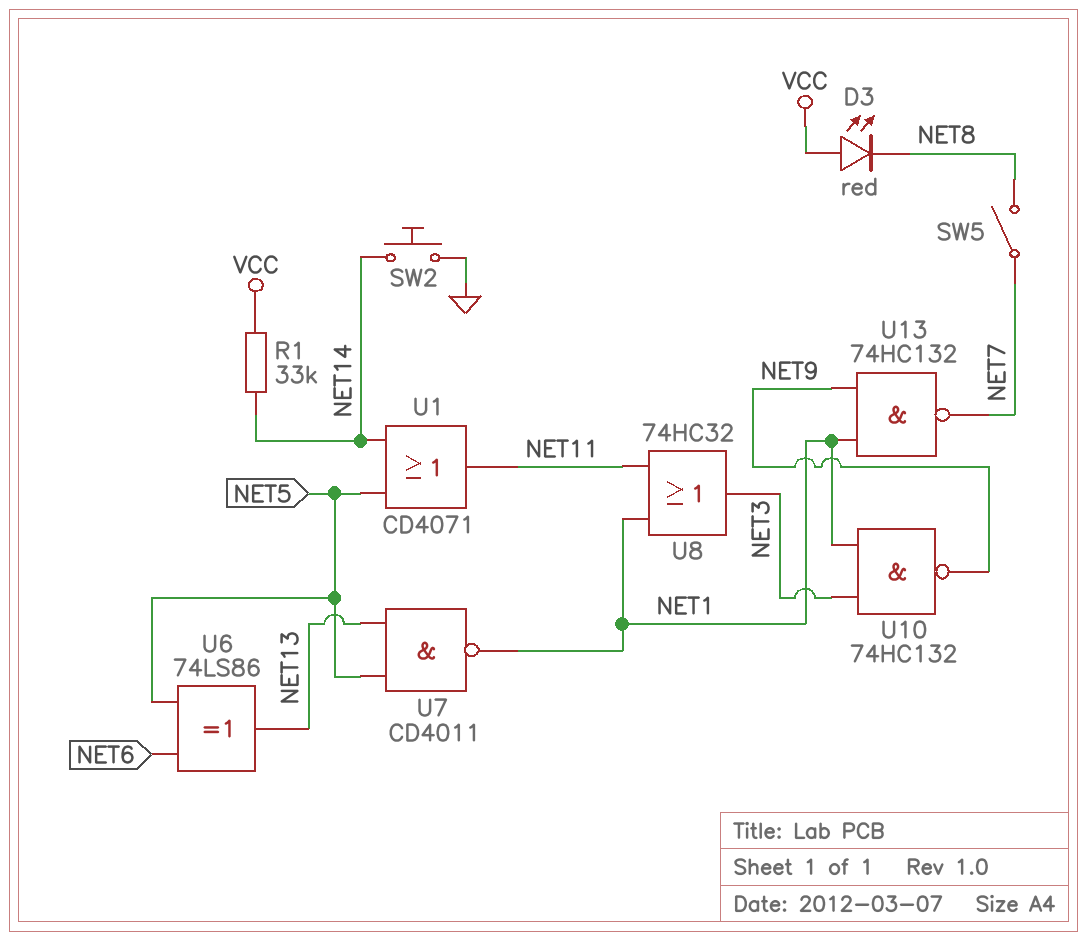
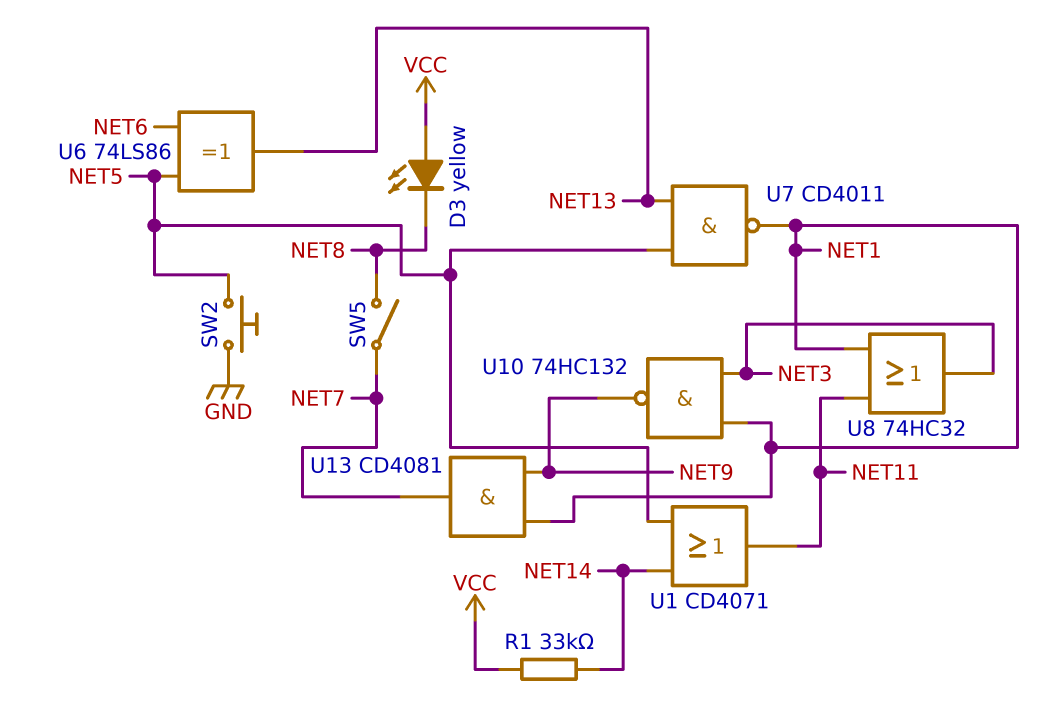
D3: LED red (A VCC, K NET8) -> LED yellow (A VCC, K NET8)
SW2: button (GND, NET14) -> button (GND, NET5)
U13: NAND 74HC132 (in NET1, in NET9, out NET7) -> AND CD4081 (in NET1, in NET9, out NET7)

